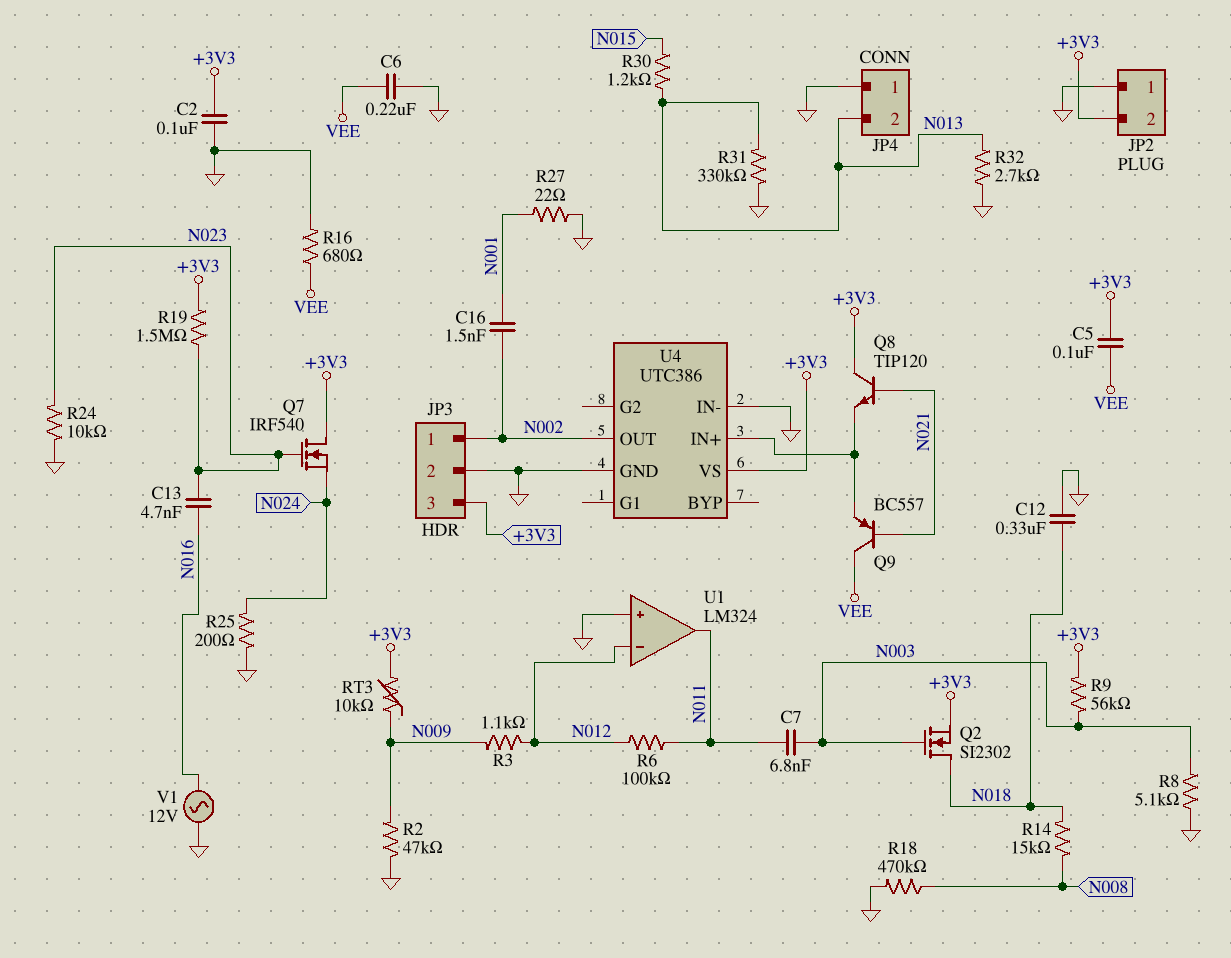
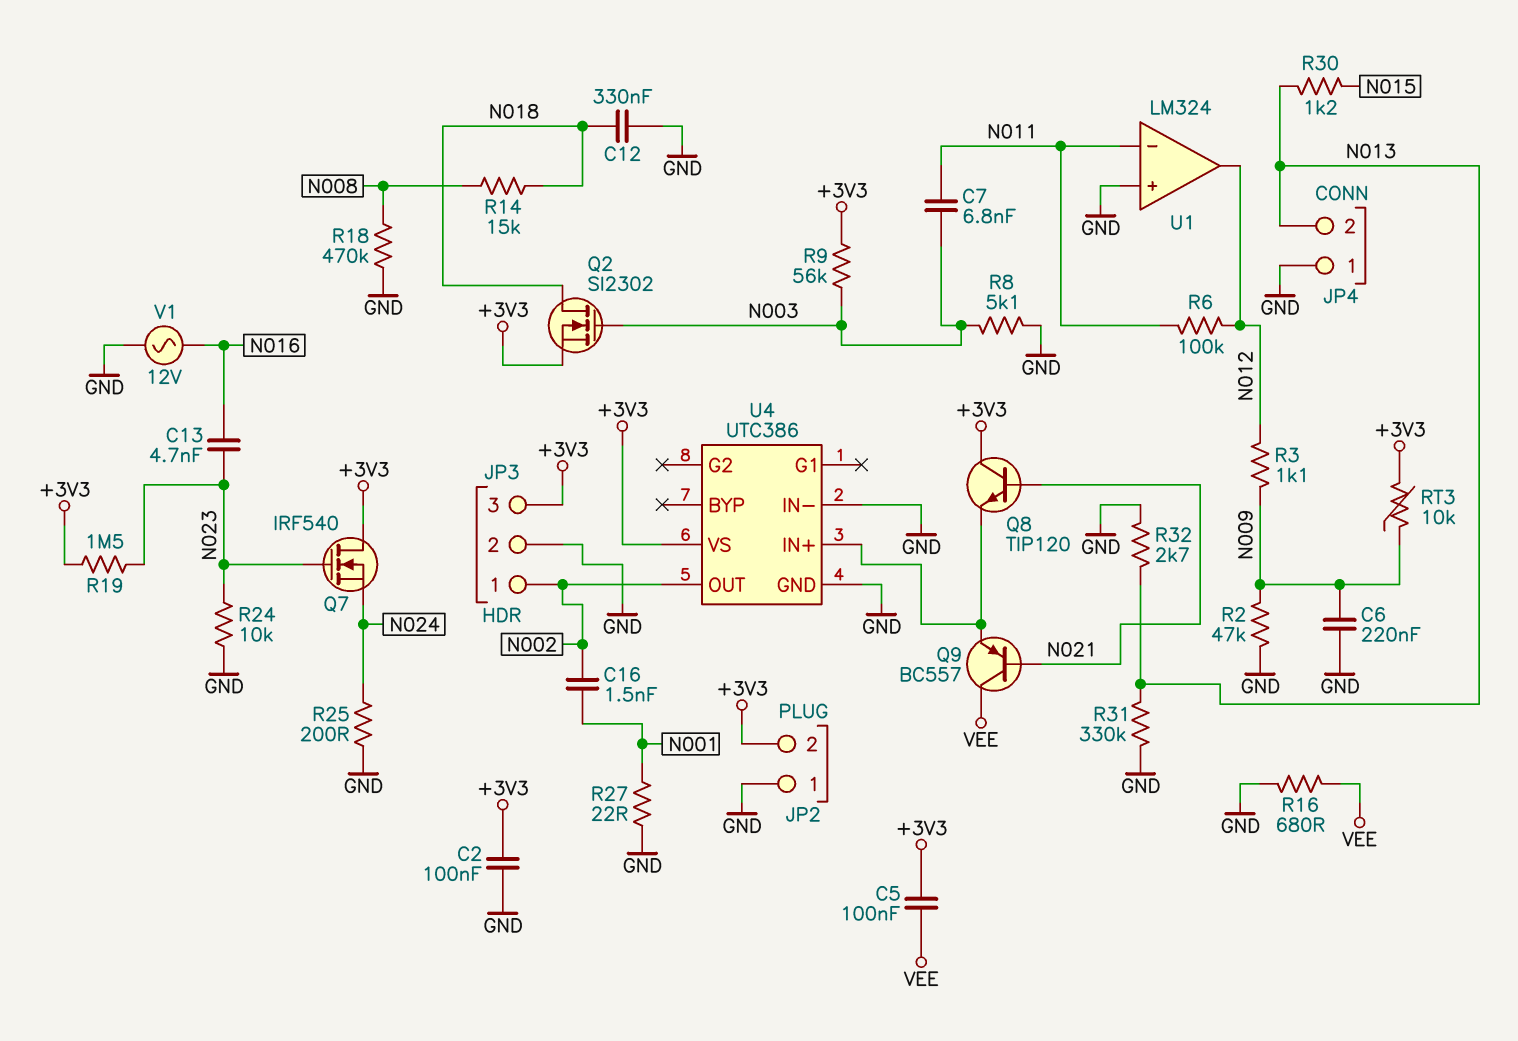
C6: 220nF (GND, VEE) -> 220nF (GND, N009)
U1 pin in-: N012 -> N011
U1 pin out: N011 -> N012

